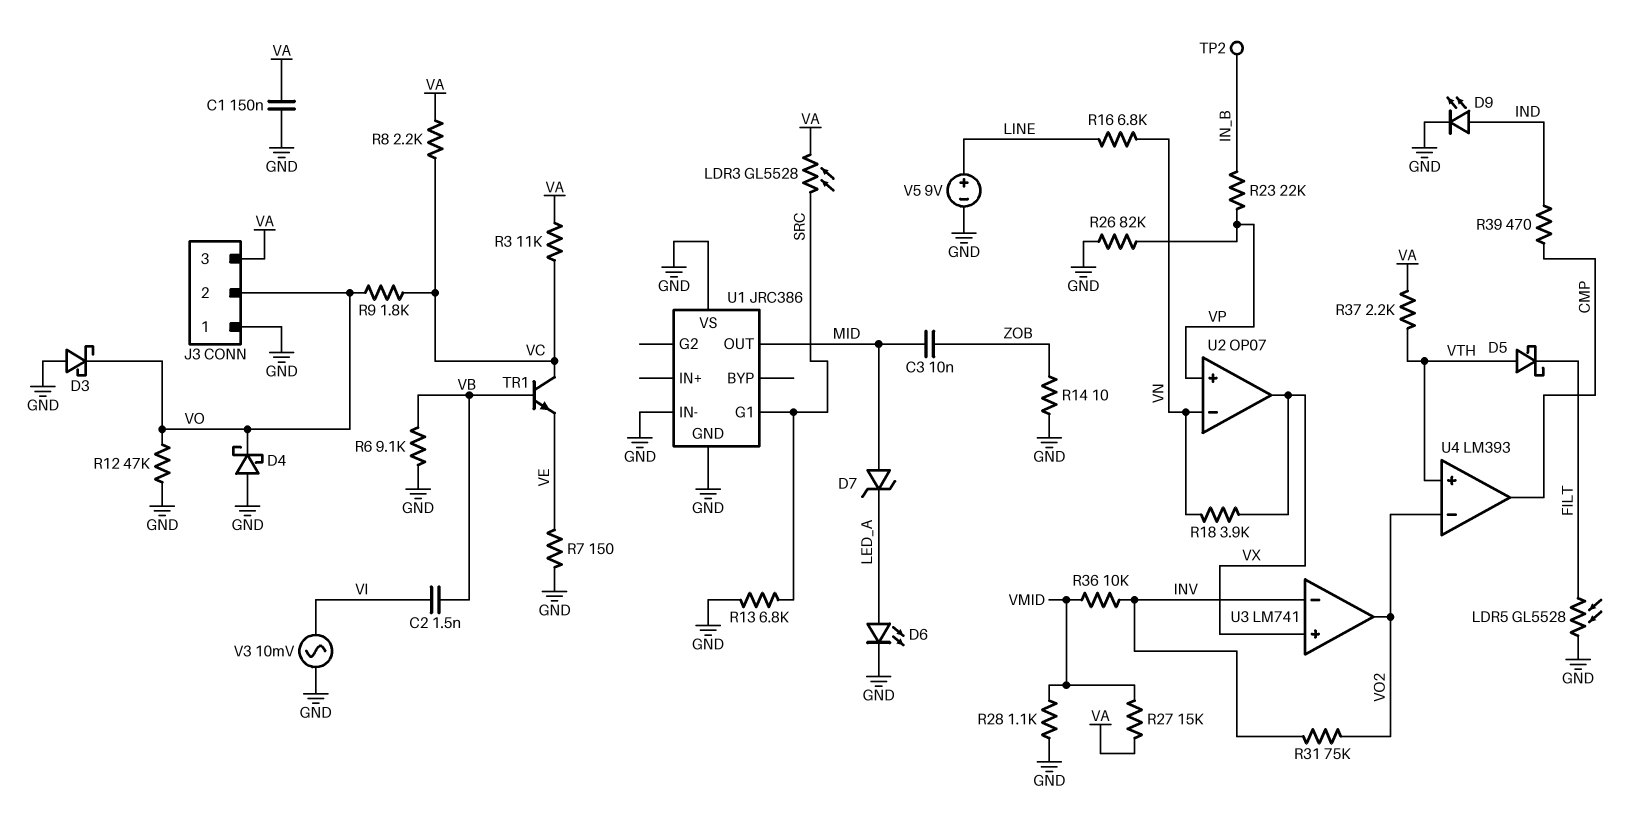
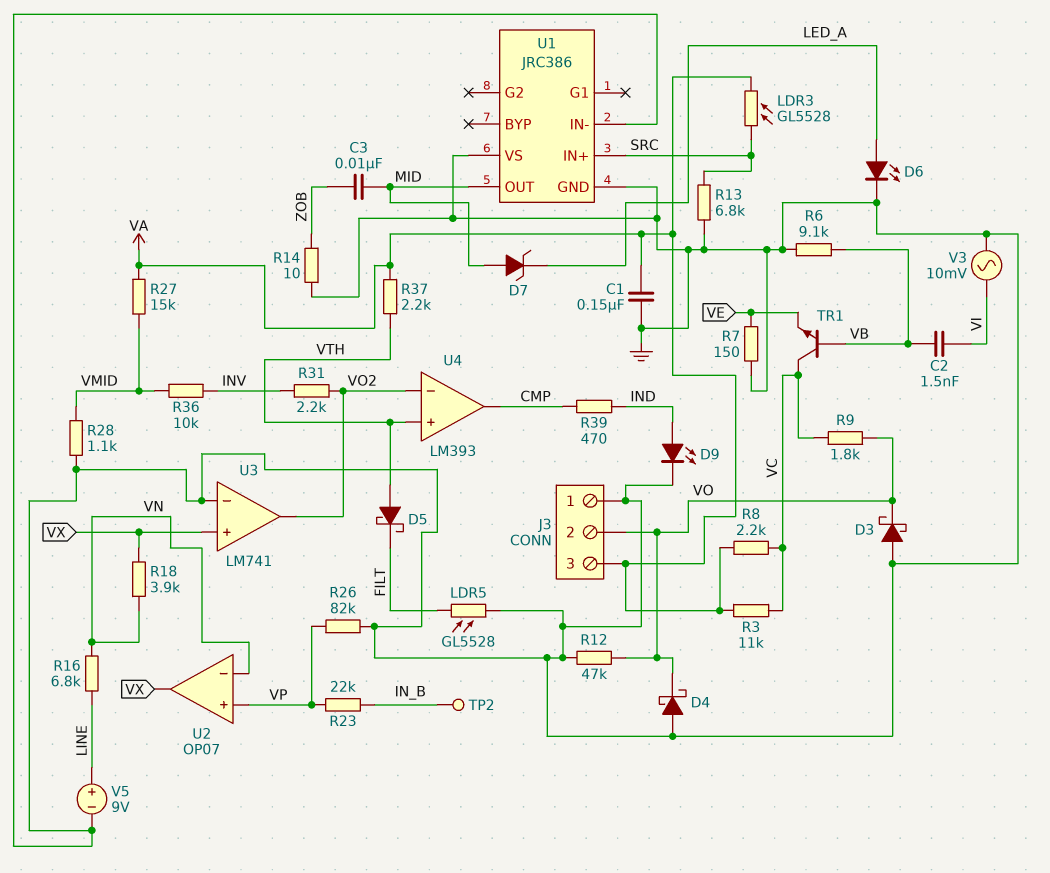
R31: 75k (INV, VO2) -> 2.2k (INV, VO2)
U1 pin G1: SRC -> none
U1 pin IN+: none -> SRC
U3 pin in-: INV -> GND

